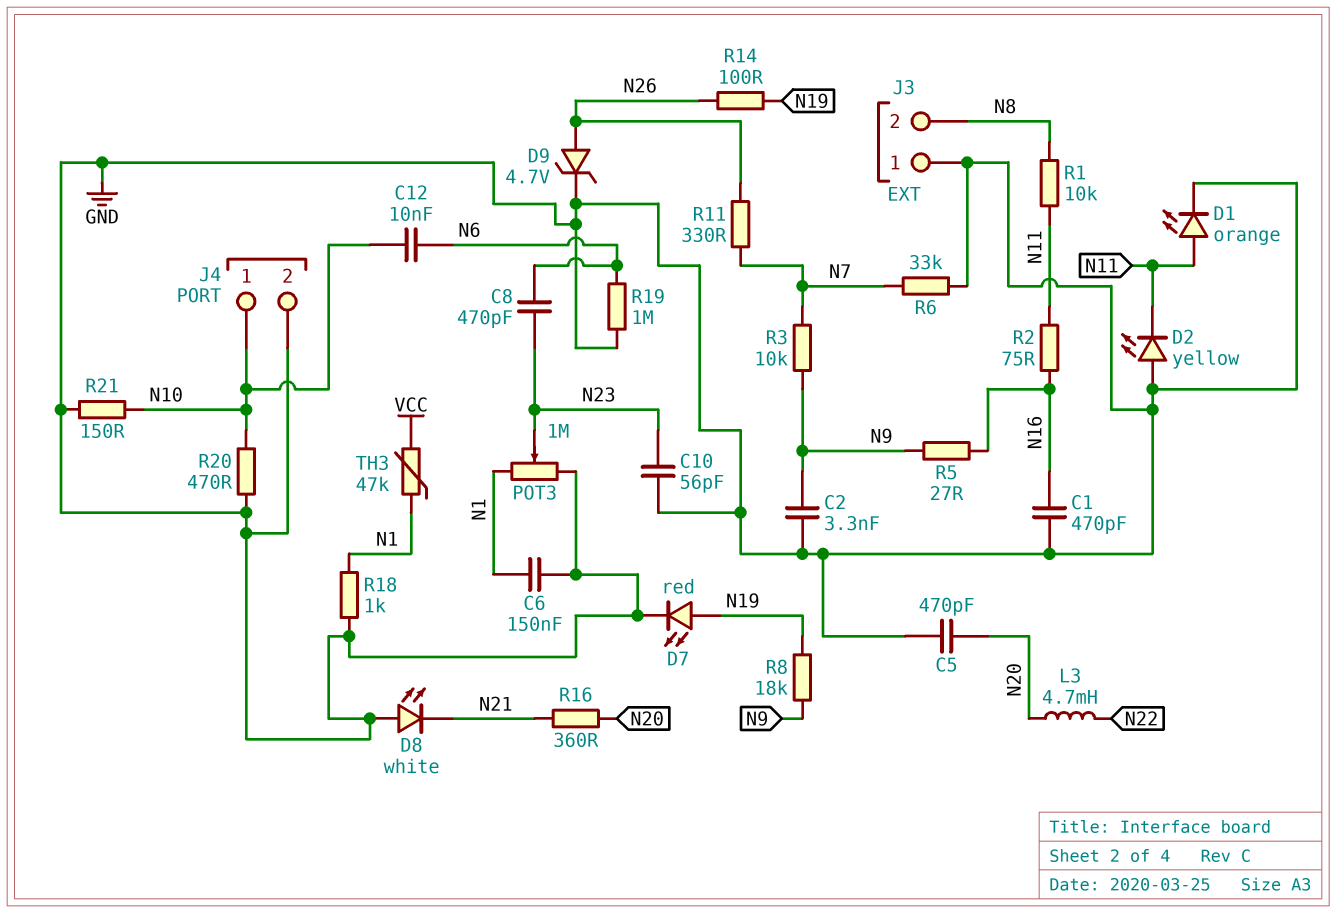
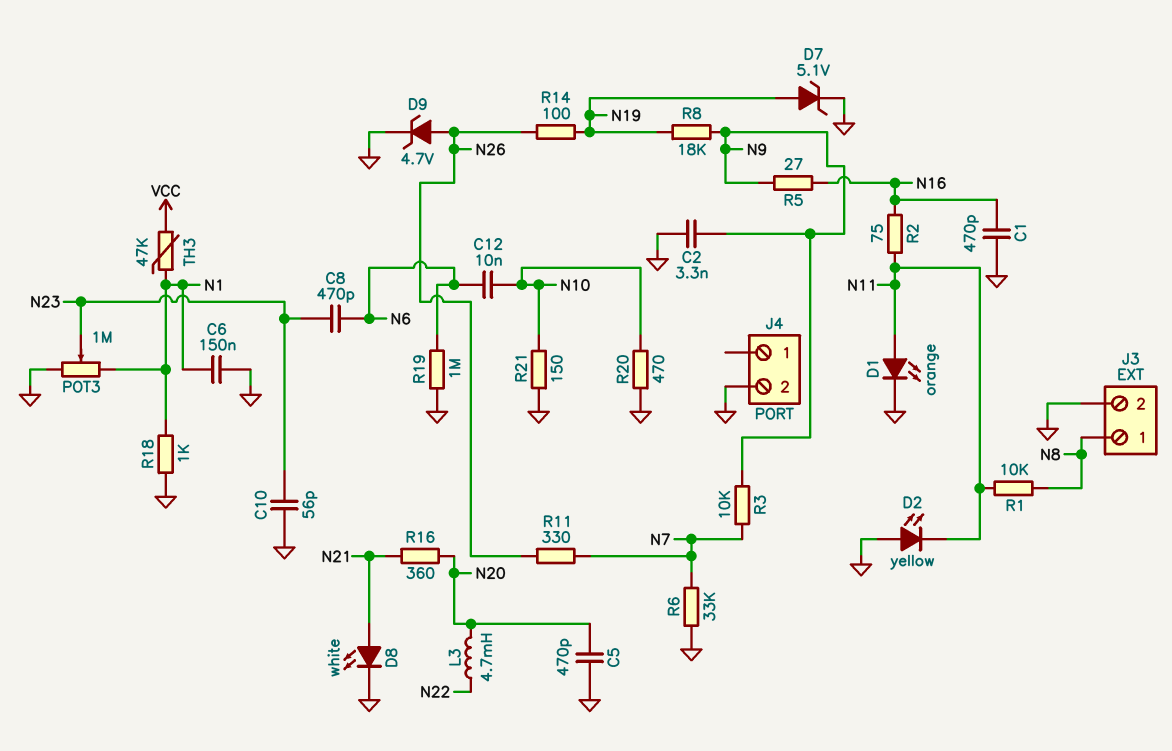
D7: LED red (A N19, K GND) -> zener 5.1V (A N19, K GND)
D8: LED white (A GND, K N21) -> LED white (A N21, K GND)
J3 pin 1: GND -> N8
J3 pin 2: N8 -> GND
J4 pin 1: N10 -> none

